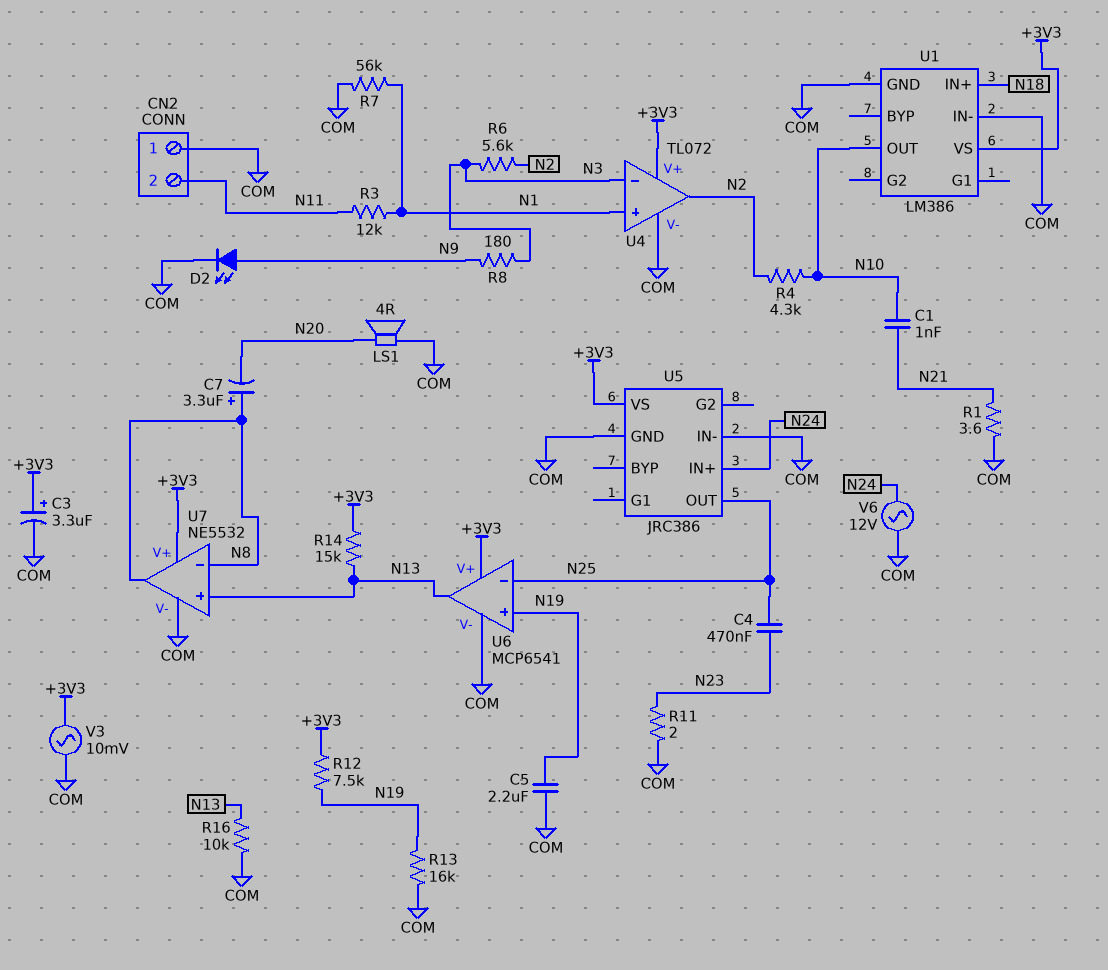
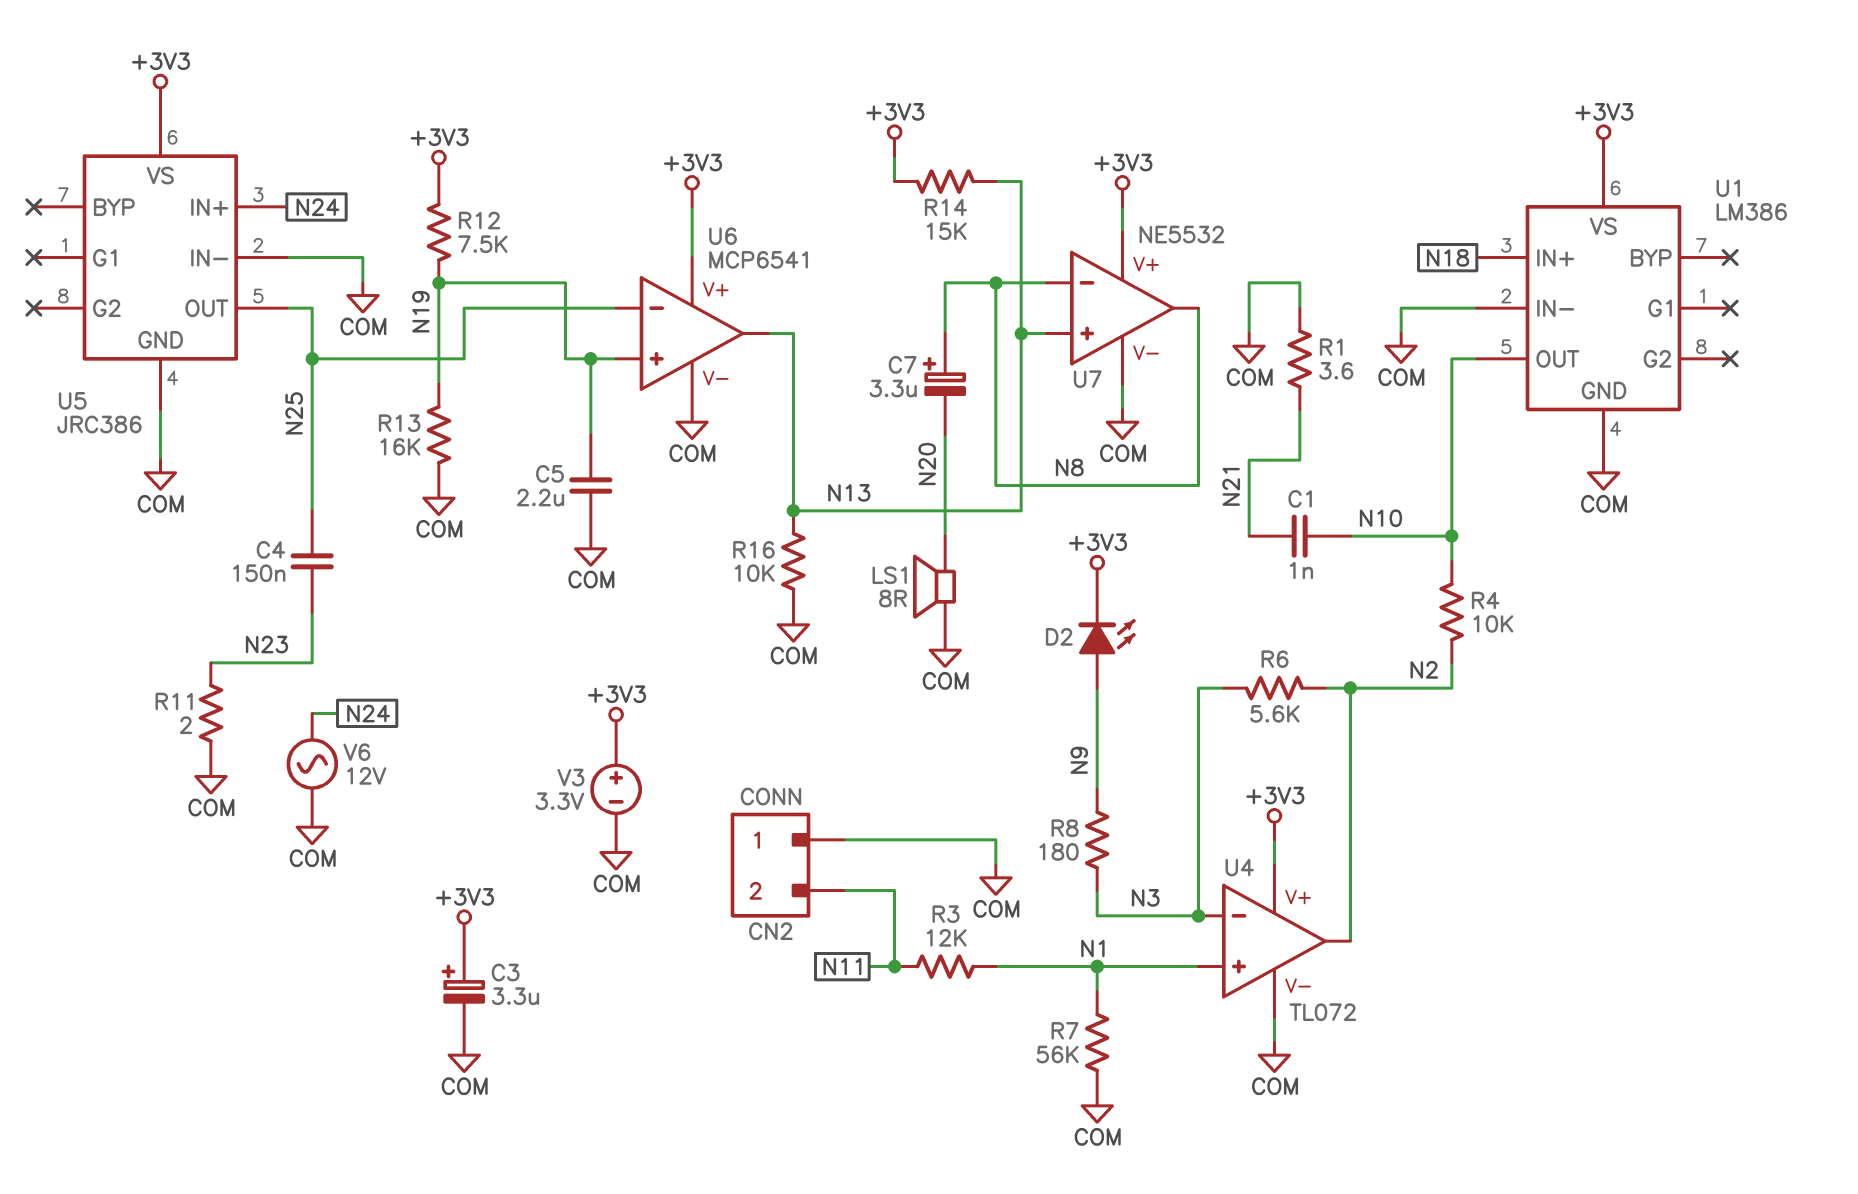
C4: 470nF (N23, N25) -> 150nF (N23, N25)
D2: LED (A N9, K COM) -> LED (A N9, K +3V3)
LS1: speaker 4R (COM, N20) -> speaker 8R (COM, N20)
R4: 4.3k (N2, N10) -> 10k (N2, N10)
V3: AC 10mV (+3V3, COM) -> 3.3V (plus +3V3, minus COM)

